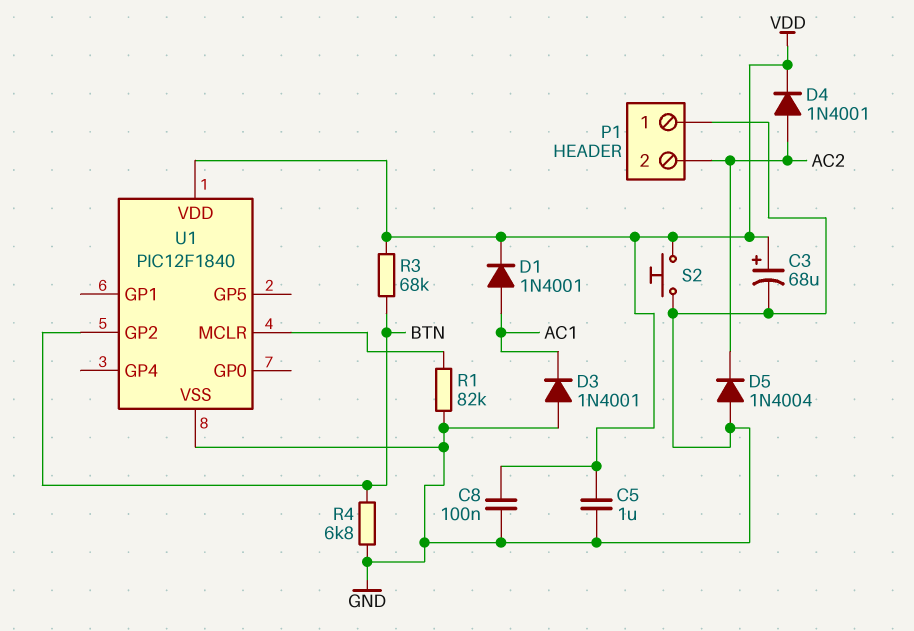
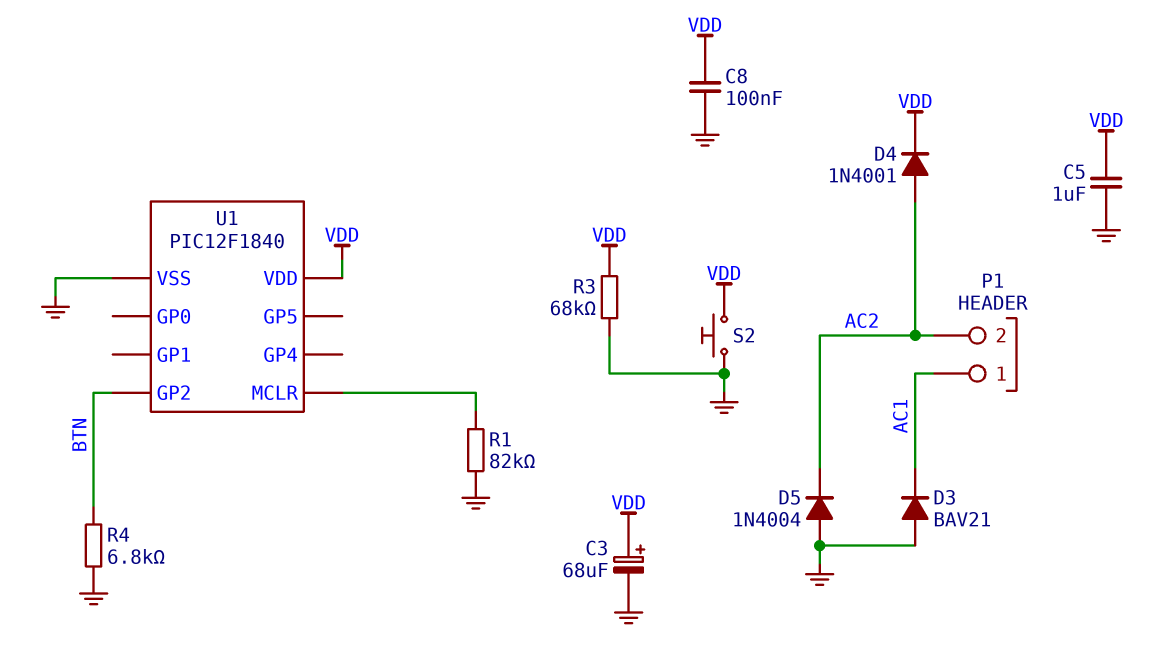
D1: diode 1N4001 (A AC1, K VDD) -> none
D3: diode 1N4001 (A GND, K AC1) -> diode BAV21 (A GND, K AC1)
P1 pin 1: GND -> AC1
R3: 68k (BTN, VDD) -> 68k (GND, VDD)

